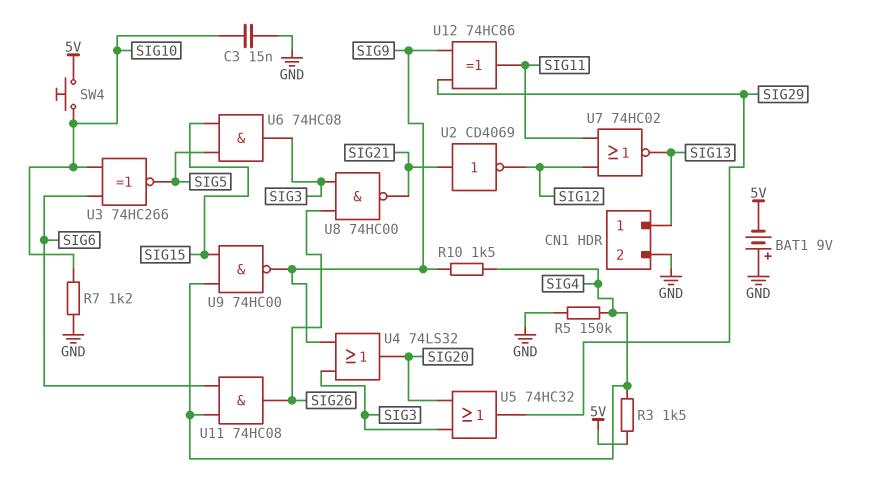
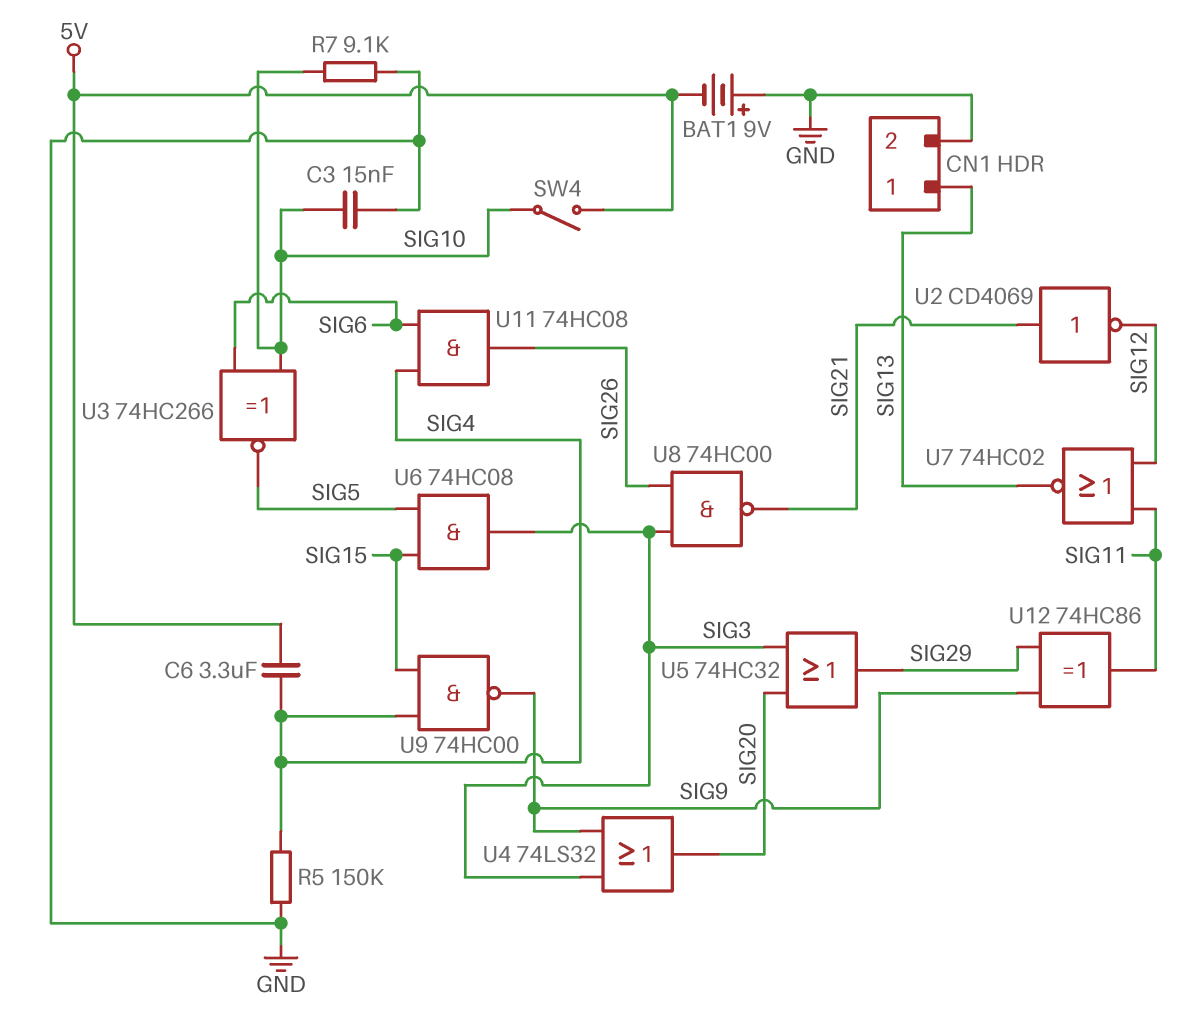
C6: none -> 3.3uF (5V, SIG4)
R3: 1.5k (5V, SIG4) -> none
R7: 1.2k (GND, SIG10) -> 9.1k (GND, SIG10)
R10: 1.5k (SIG4, SIG9) -> none
SW4: button (5V, SIG10) -> switch (5V, SIG10)

